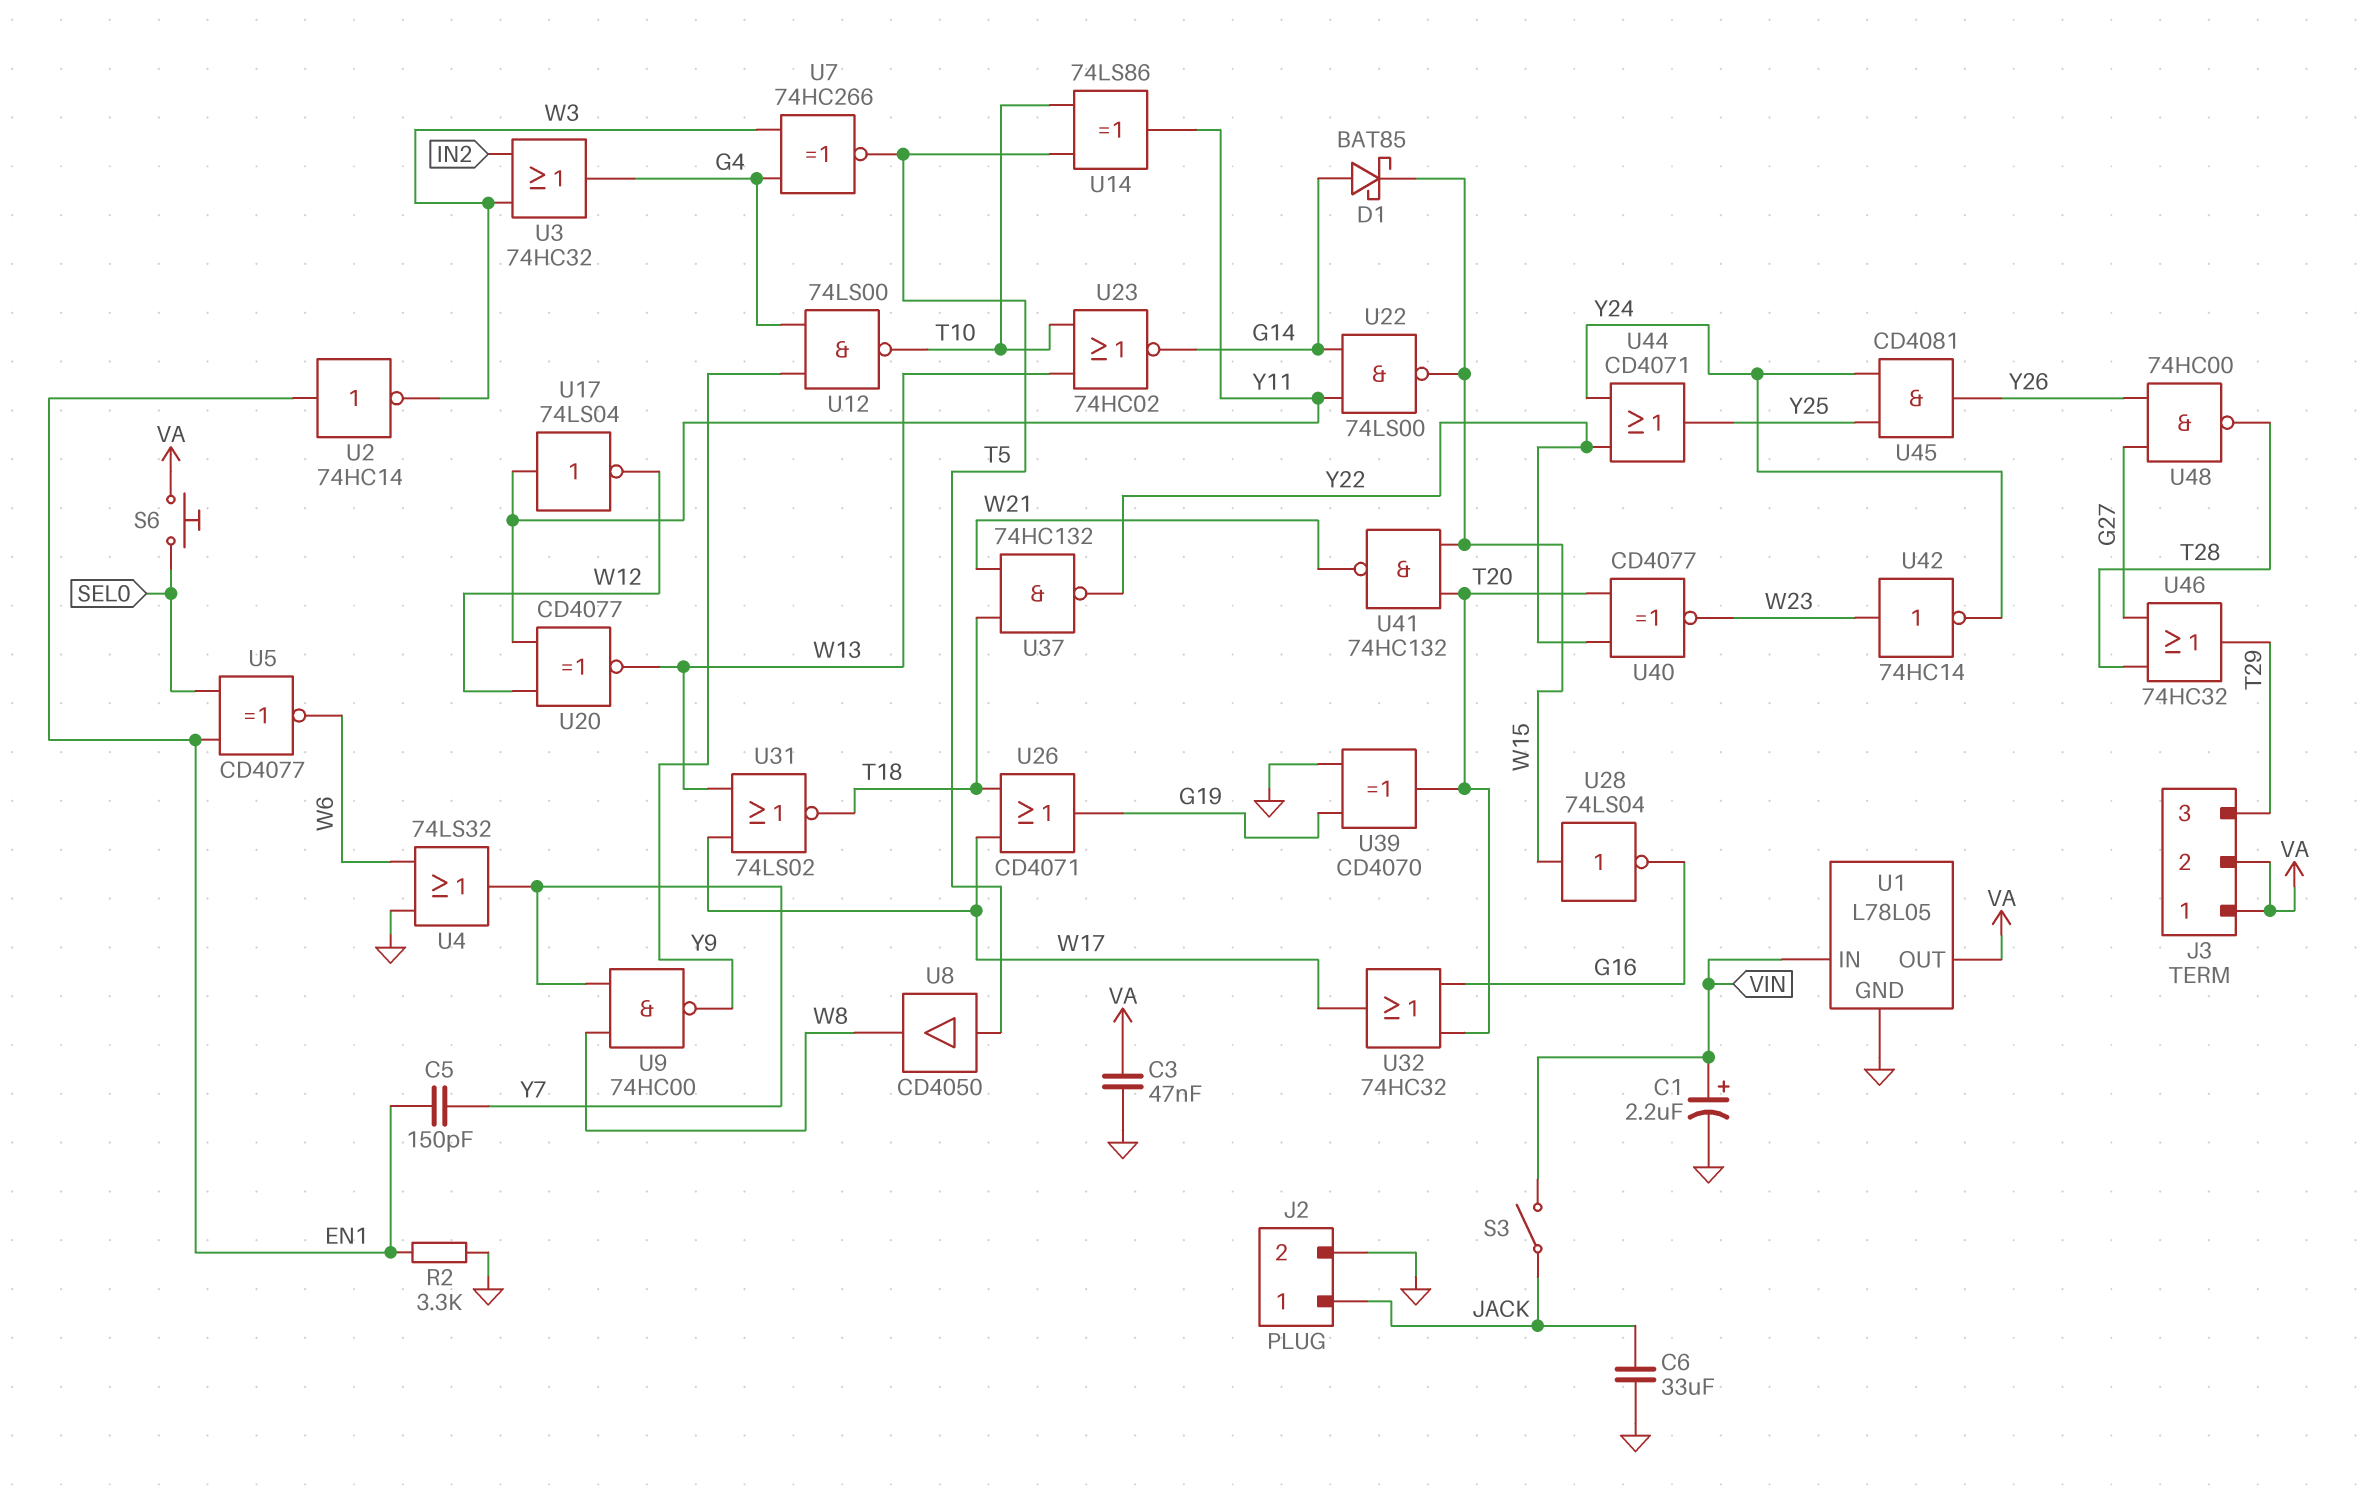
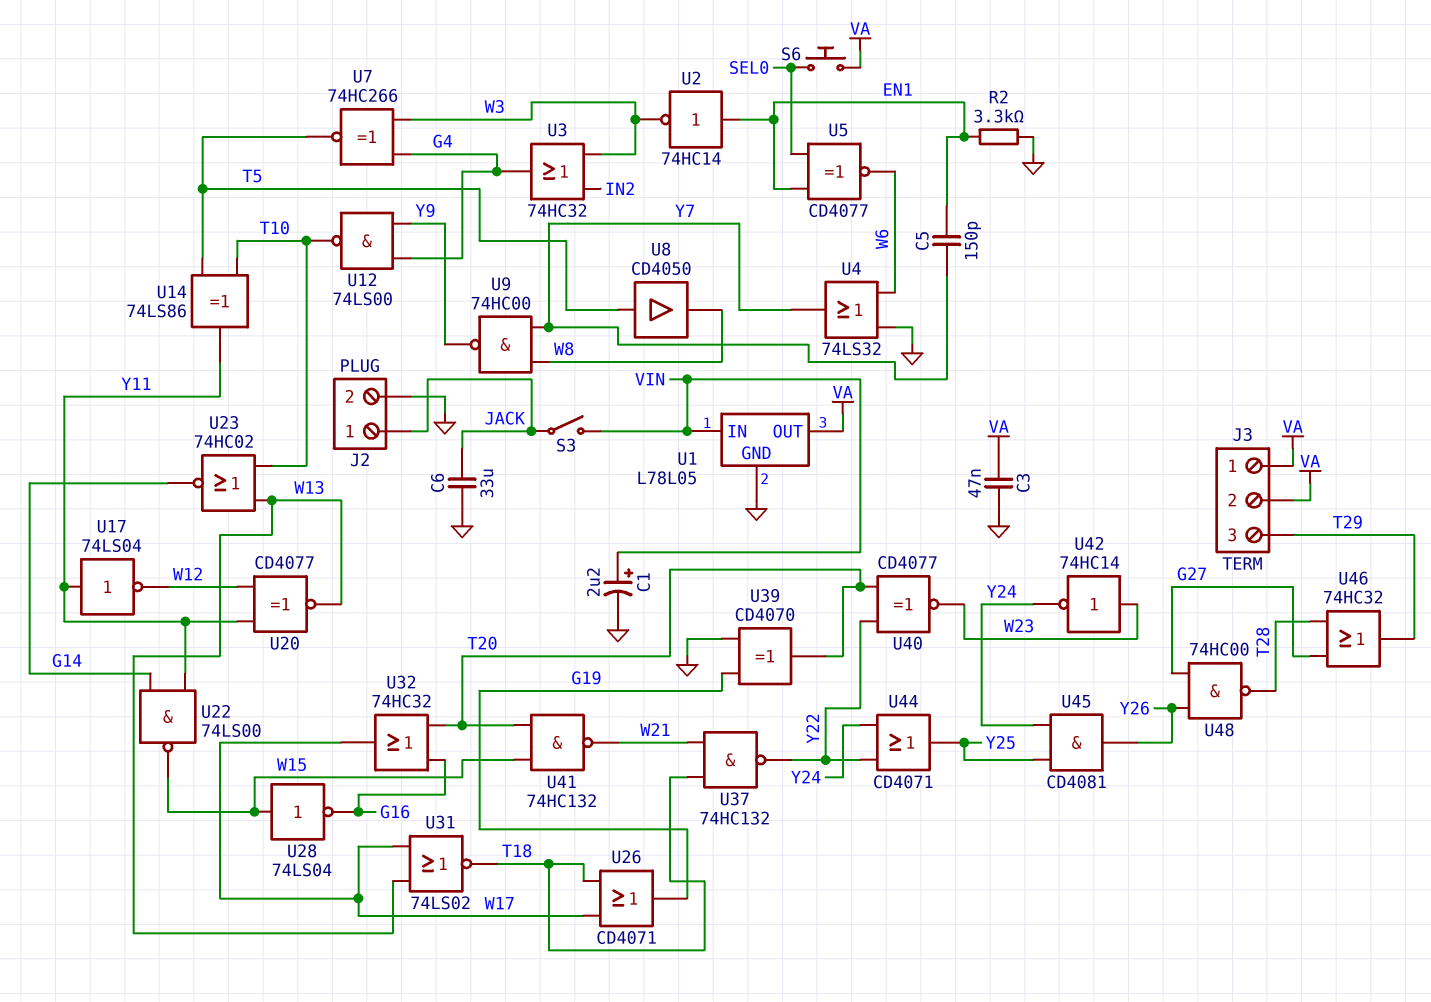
D1: schottky BAT85 (A G14, K W15) -> none

